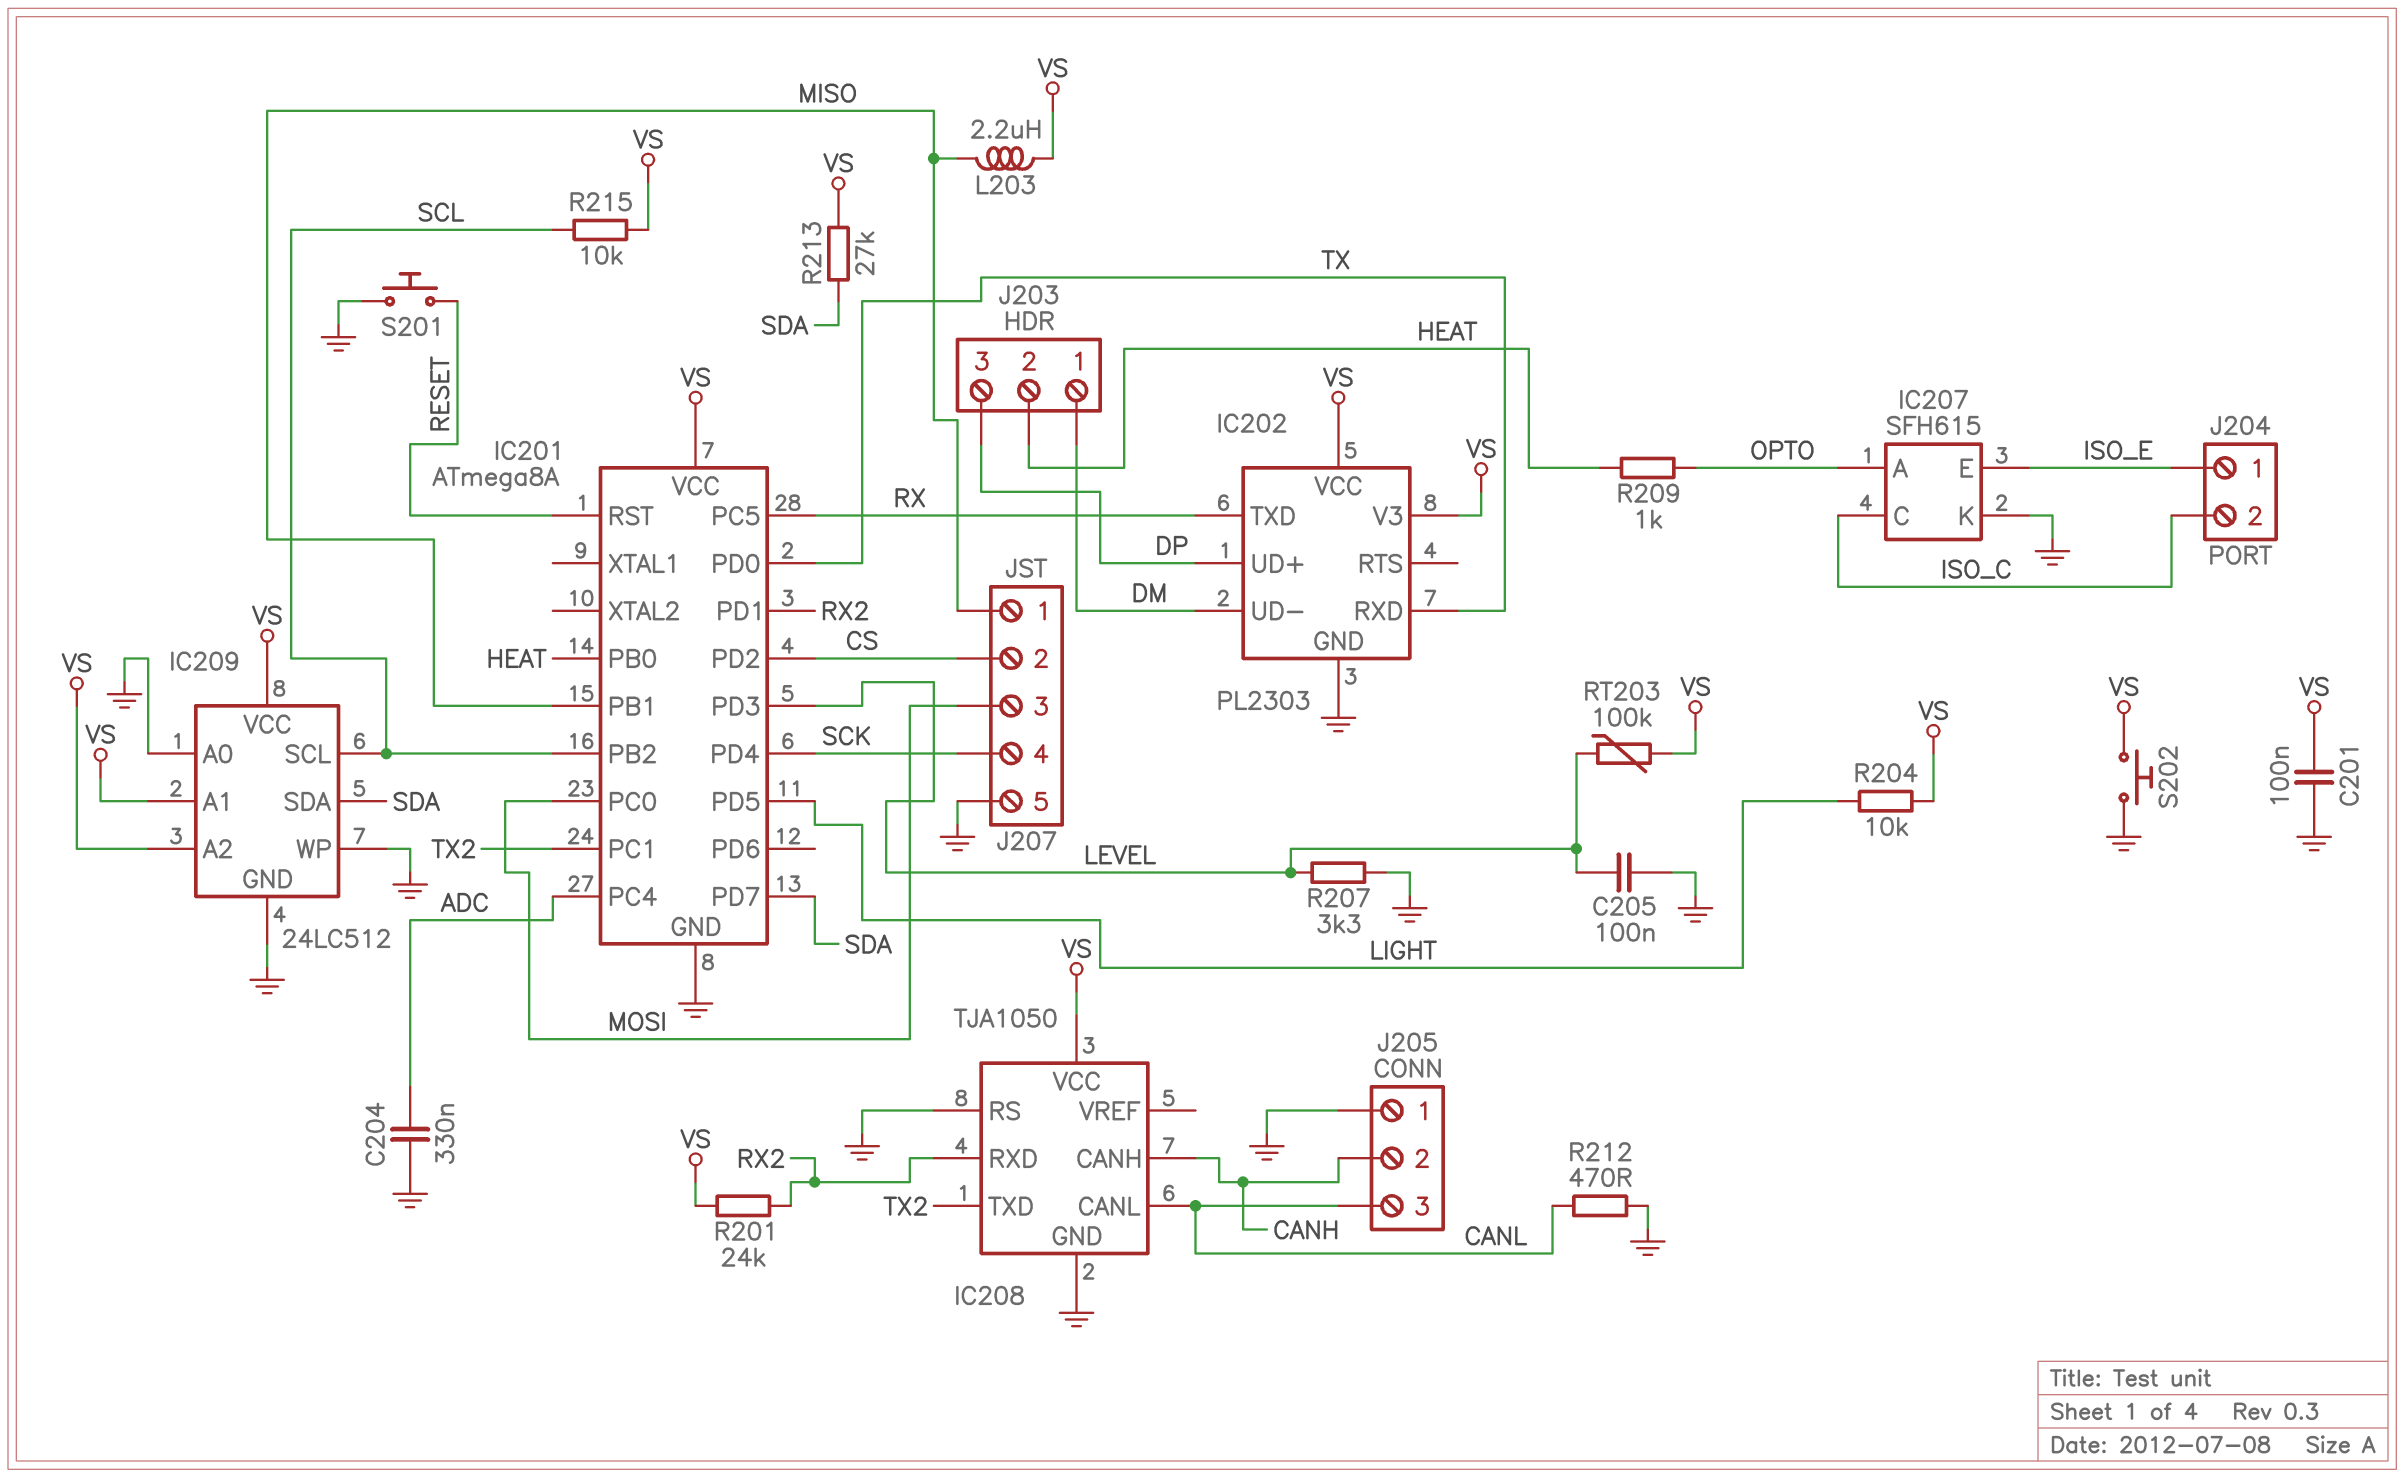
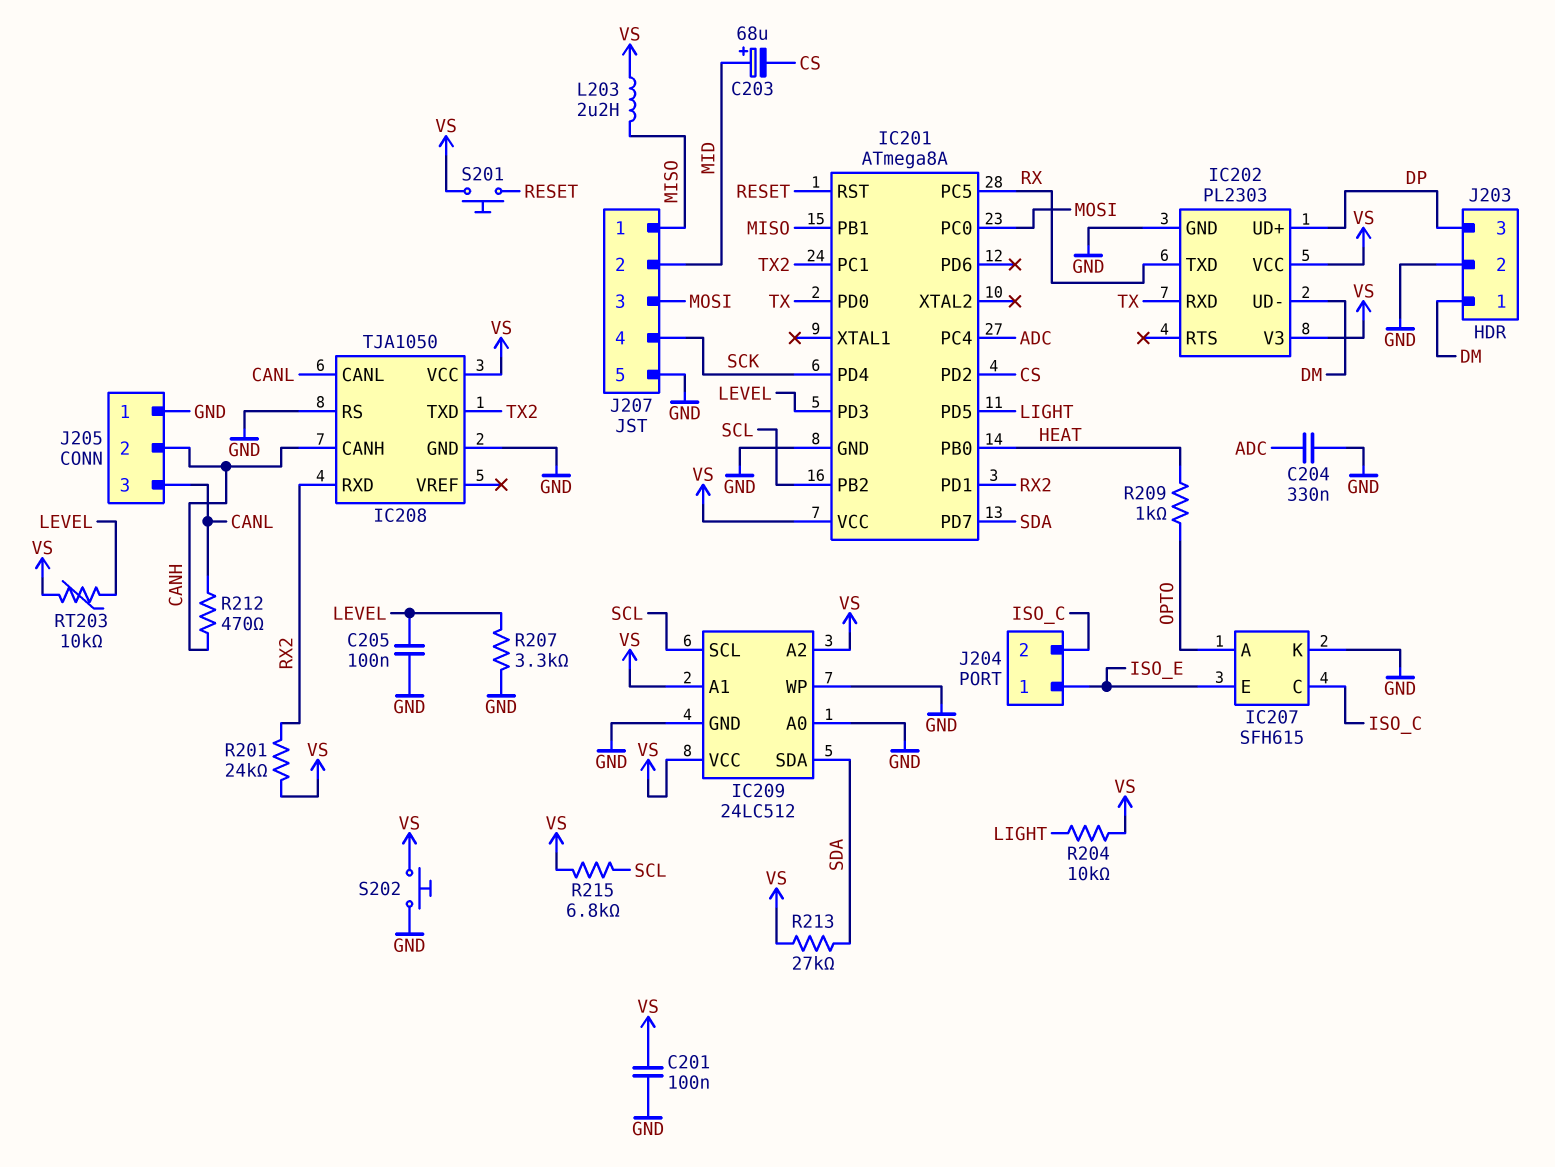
C203: none -> 68uF (plus MID, minus CS)
J203 pin 2: HEAT -> GND
J207 pin 2: CS -> MID
R212: 470 (CANL, GND) -> 470 (CANH, CANL)
R215: 10k (SCL, VS) -> 6.8k (SCL, VS)
RT203: 100k (LEVEL, VS) -> 10k (LEVEL, VS)
S201: button (GND, RESET) -> button (RESET, VS)

